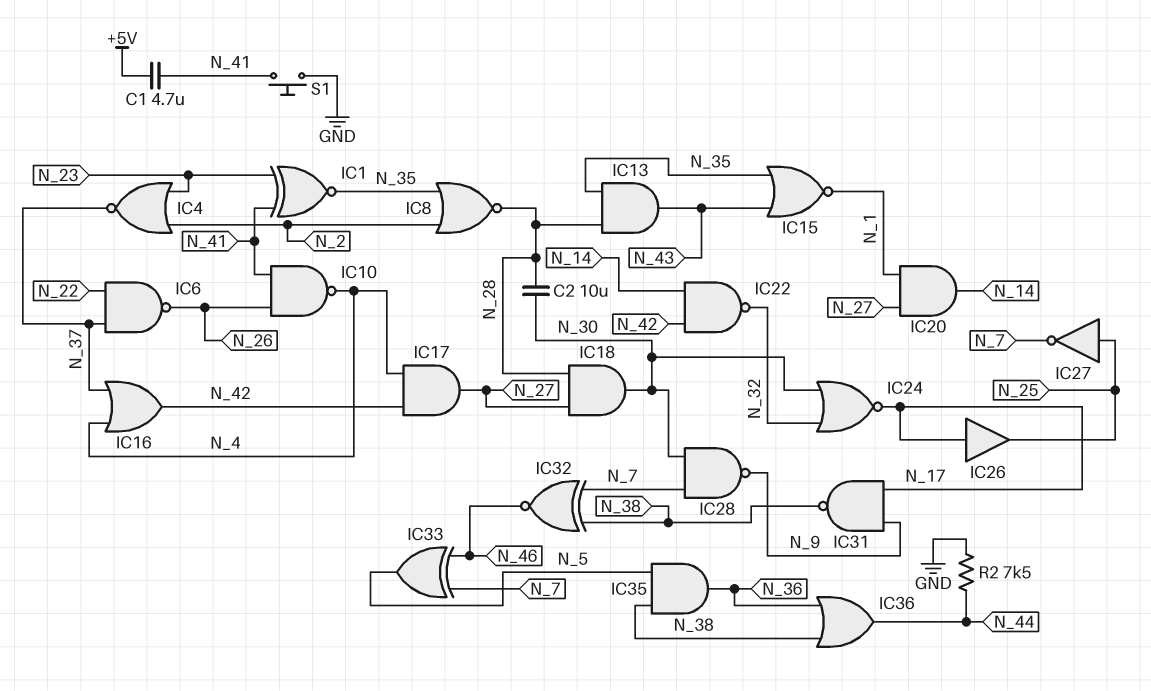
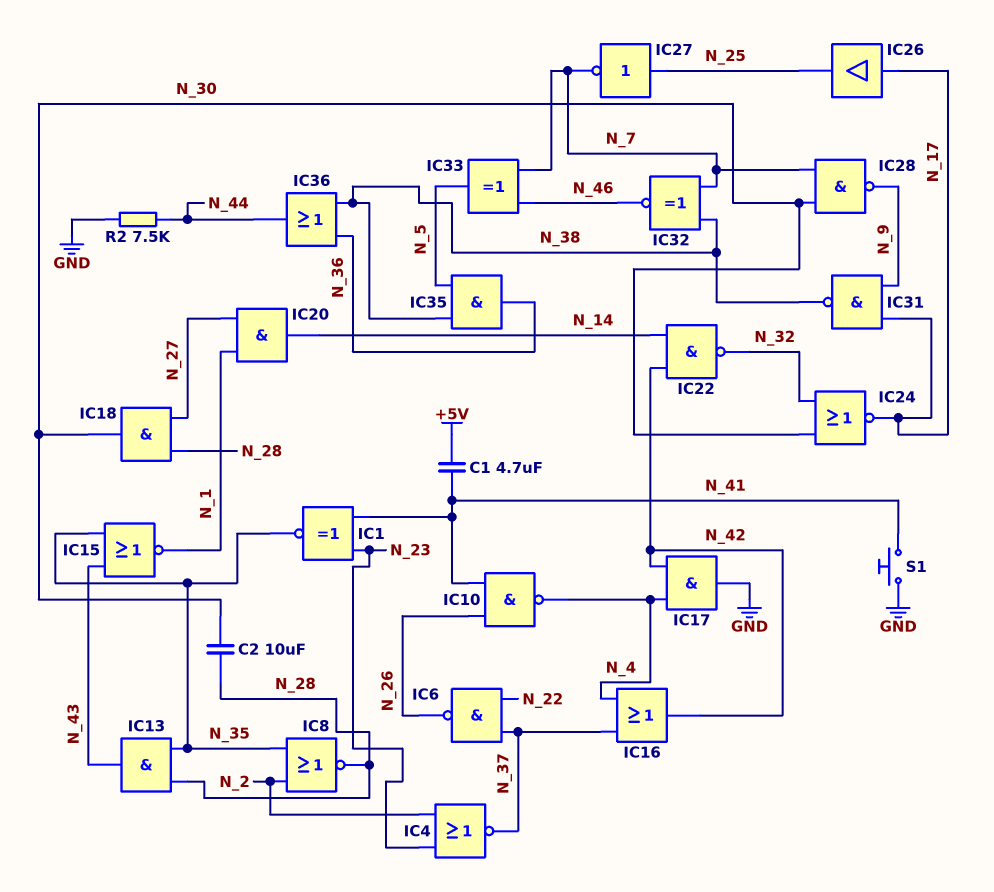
IC17: AND (in N_4, in N_42, out N_27) -> AND (in N_4, in N_42, out GND)

